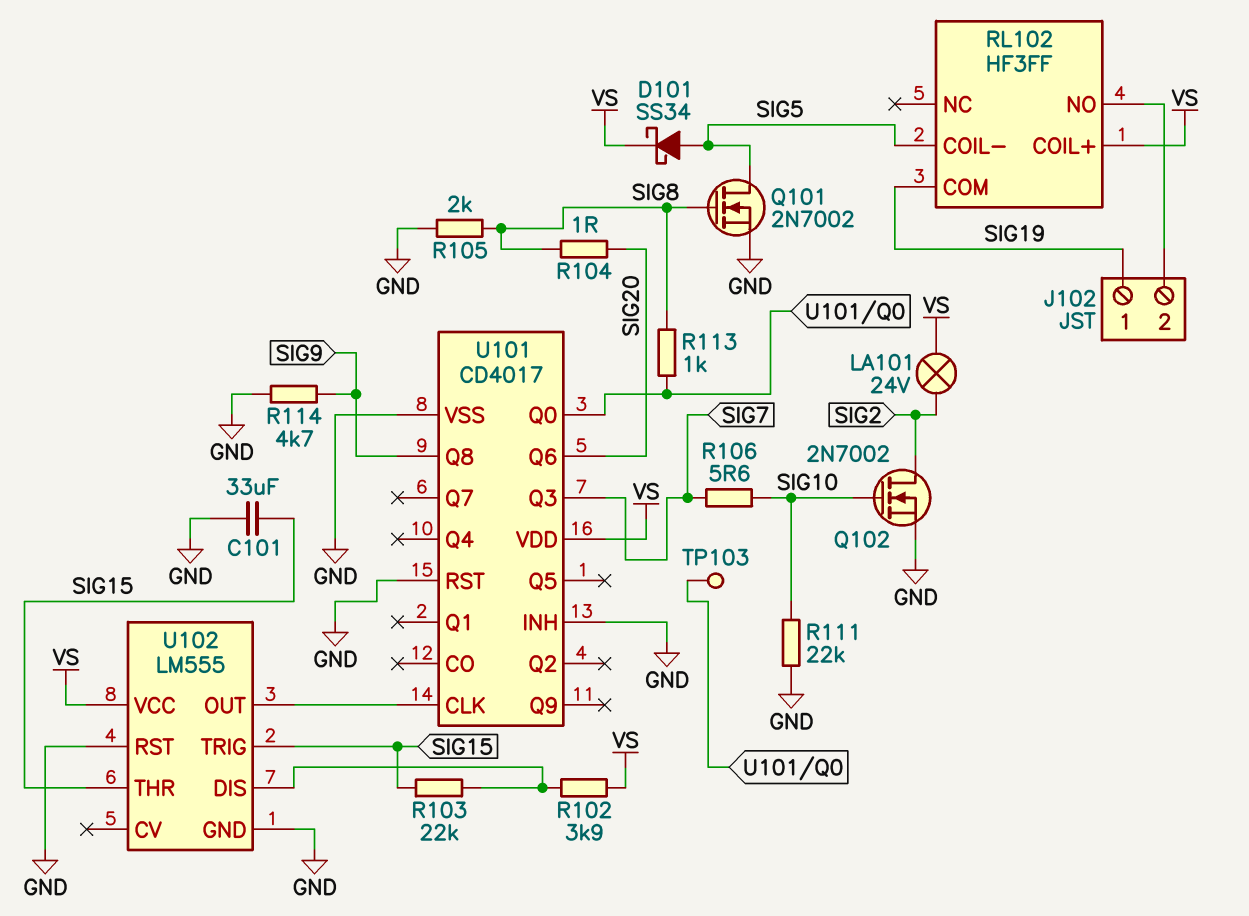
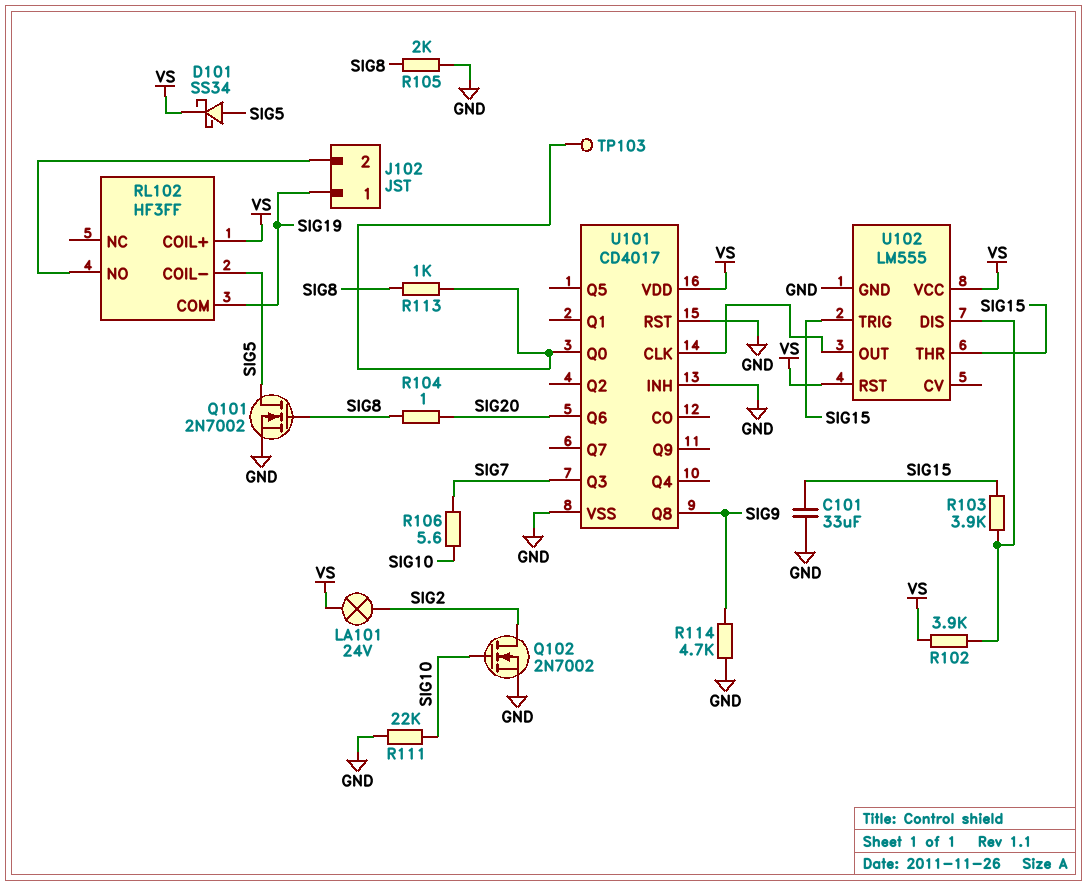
R103: 22k (SIG15, U102/DIS) -> 3.9k (SIG15, U102/DIS)
U102 pin RST: GND -> VS

